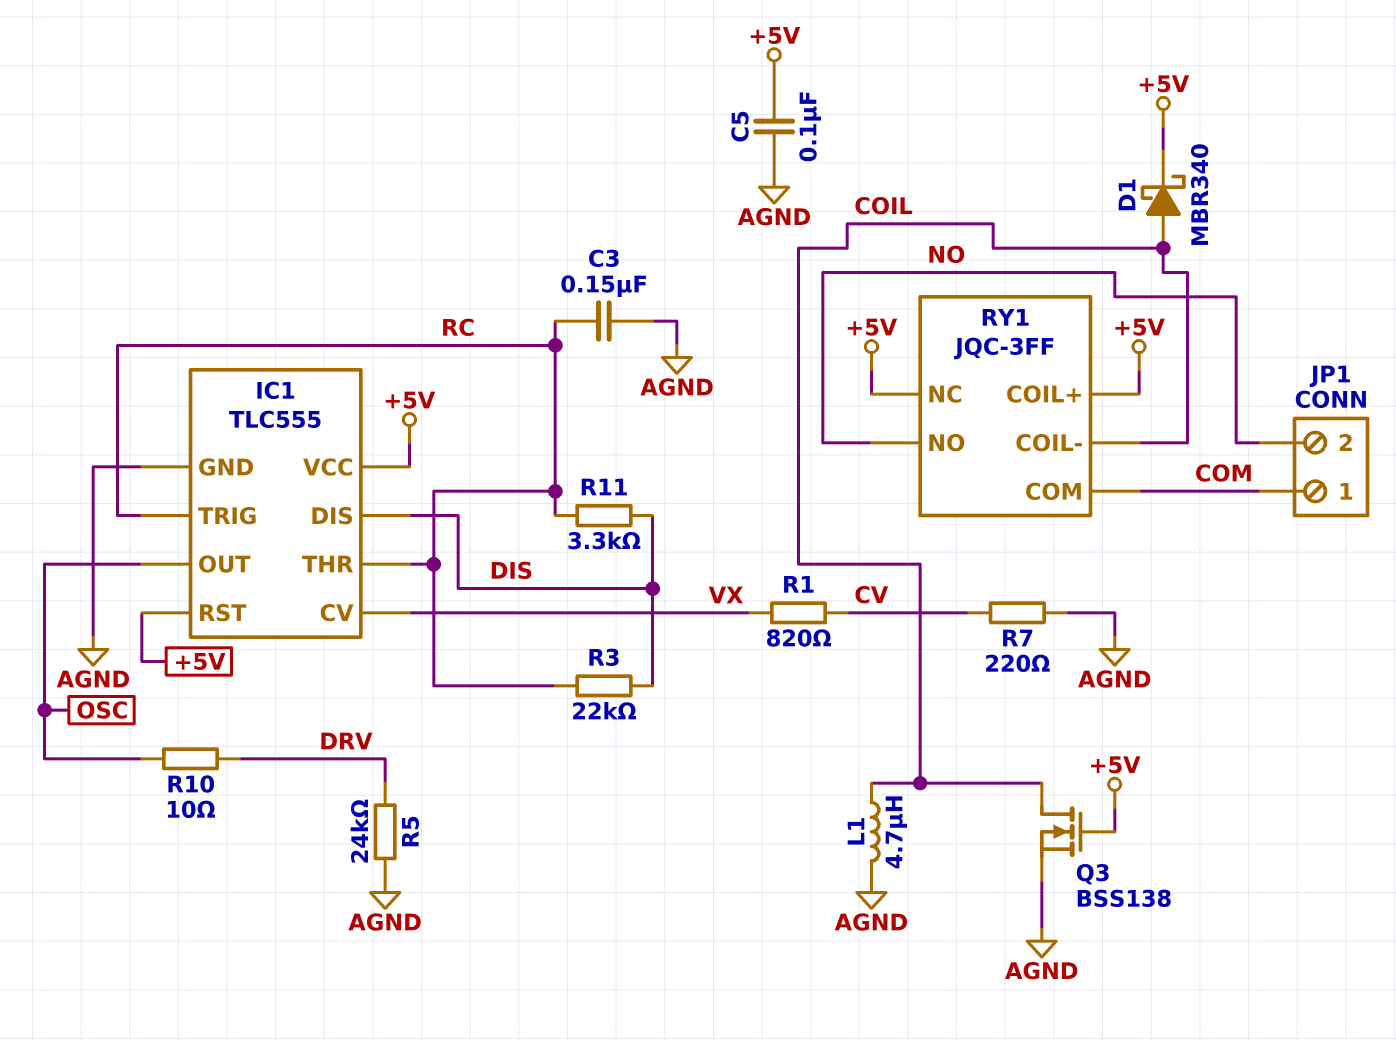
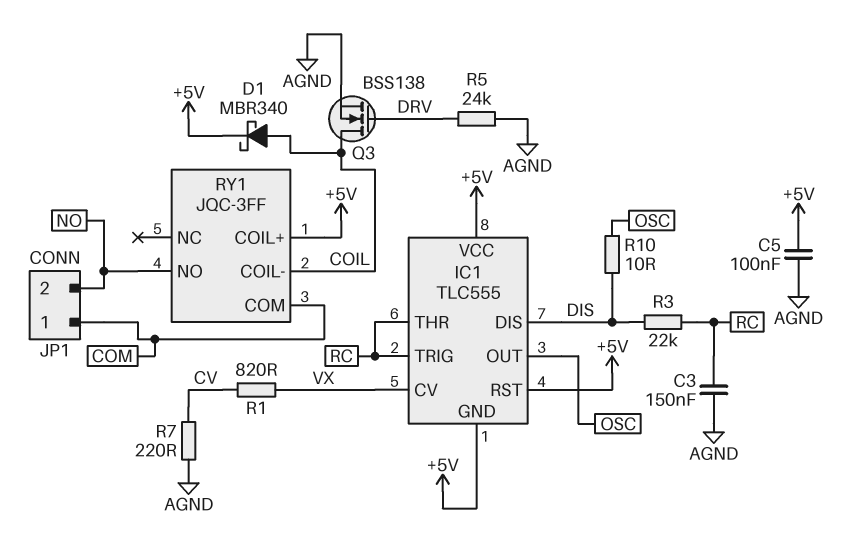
IC1 pin GND: AGND -> +5V
L1: 4.7uH (AGND, COIL) -> none
Q3: NMOS BSS138 (G +5V, D COIL, S AGND) -> NMOS BSS138 (G DRV, D COIL, S AGND)
R10: 10 (DRV, OSC) -> 10 (DIS, OSC)
R11: 3.3k (DIS, RC) -> none
RY1 pin NC: +5V -> none

